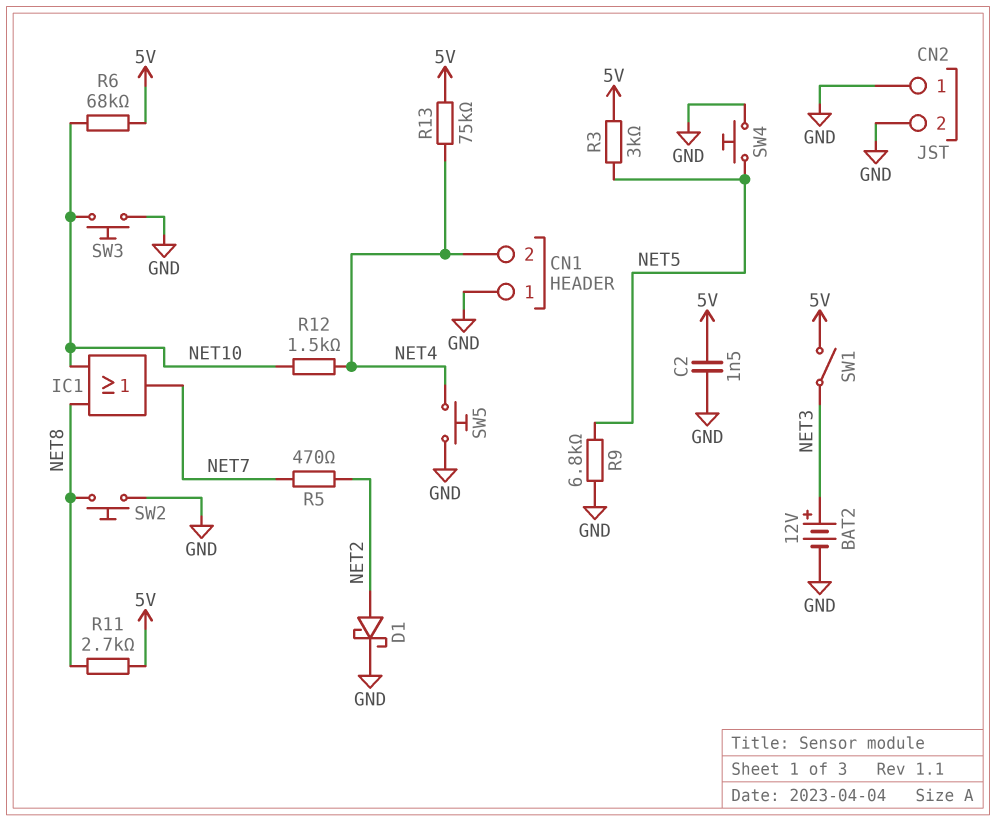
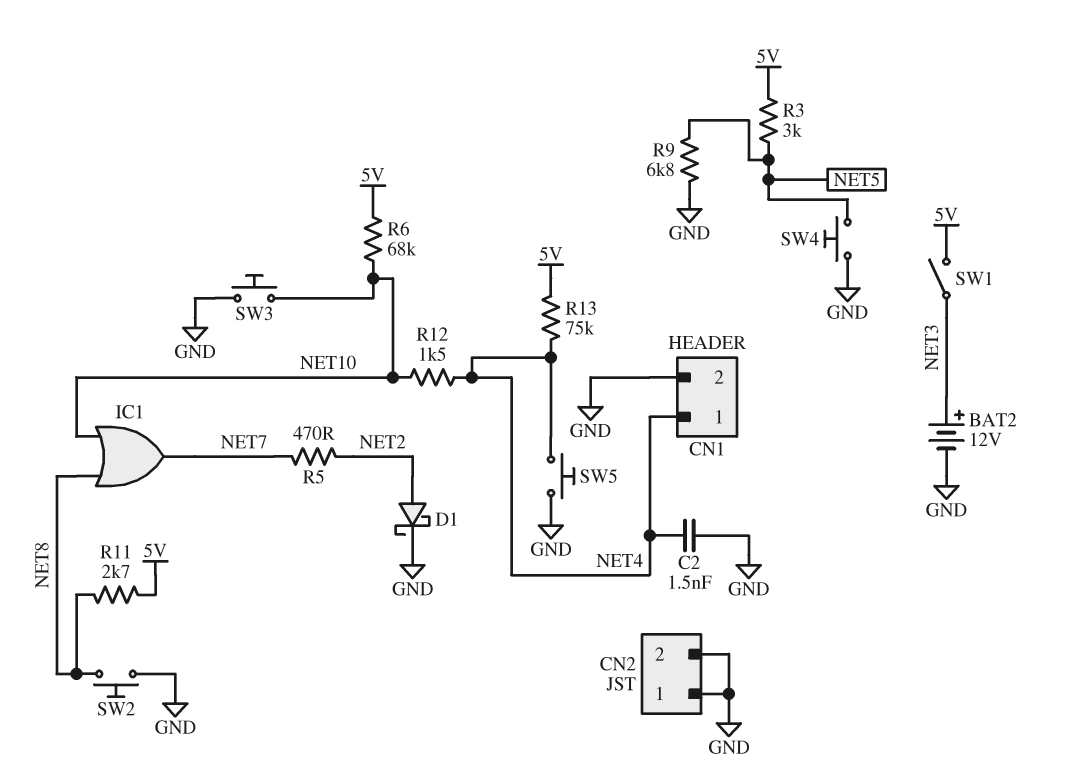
C2: 1.5nF (5V, GND) -> 1.5nF (GND, NET4)
CN1 pin 1: GND -> NET4
CN1 pin 2: NET4 -> GND

